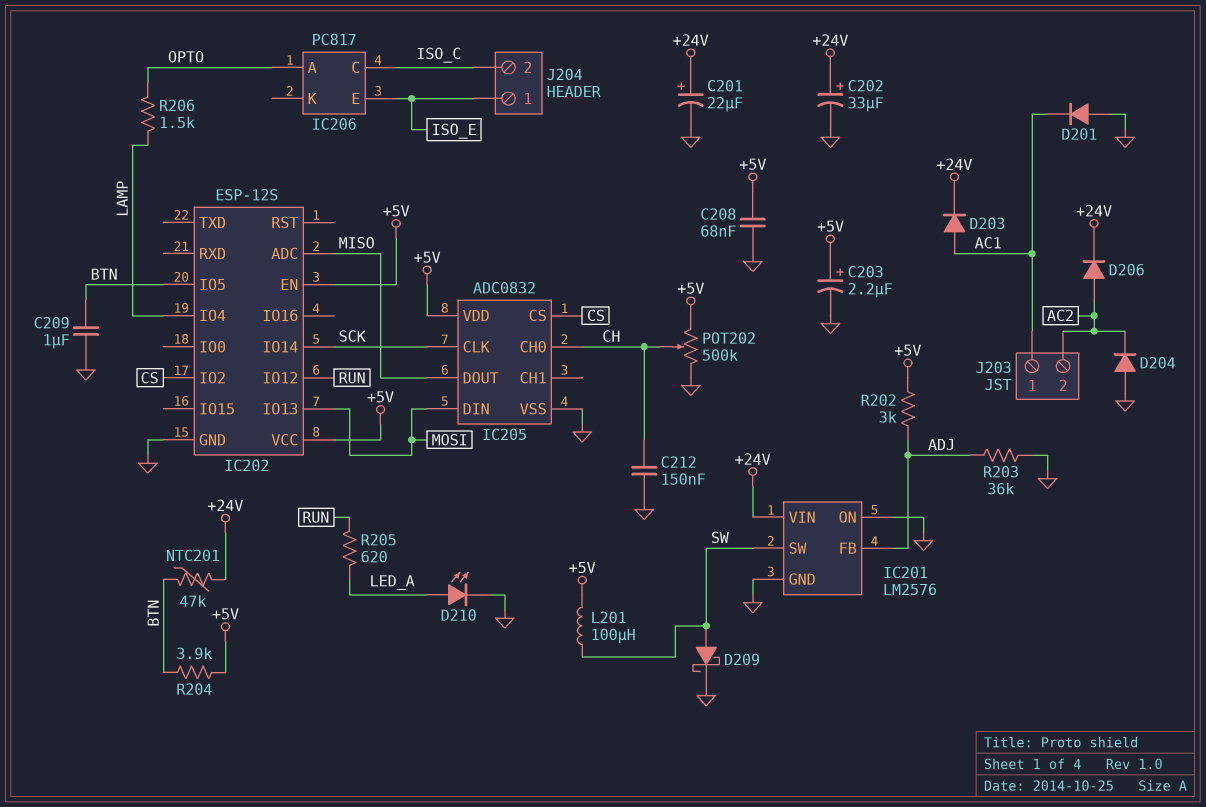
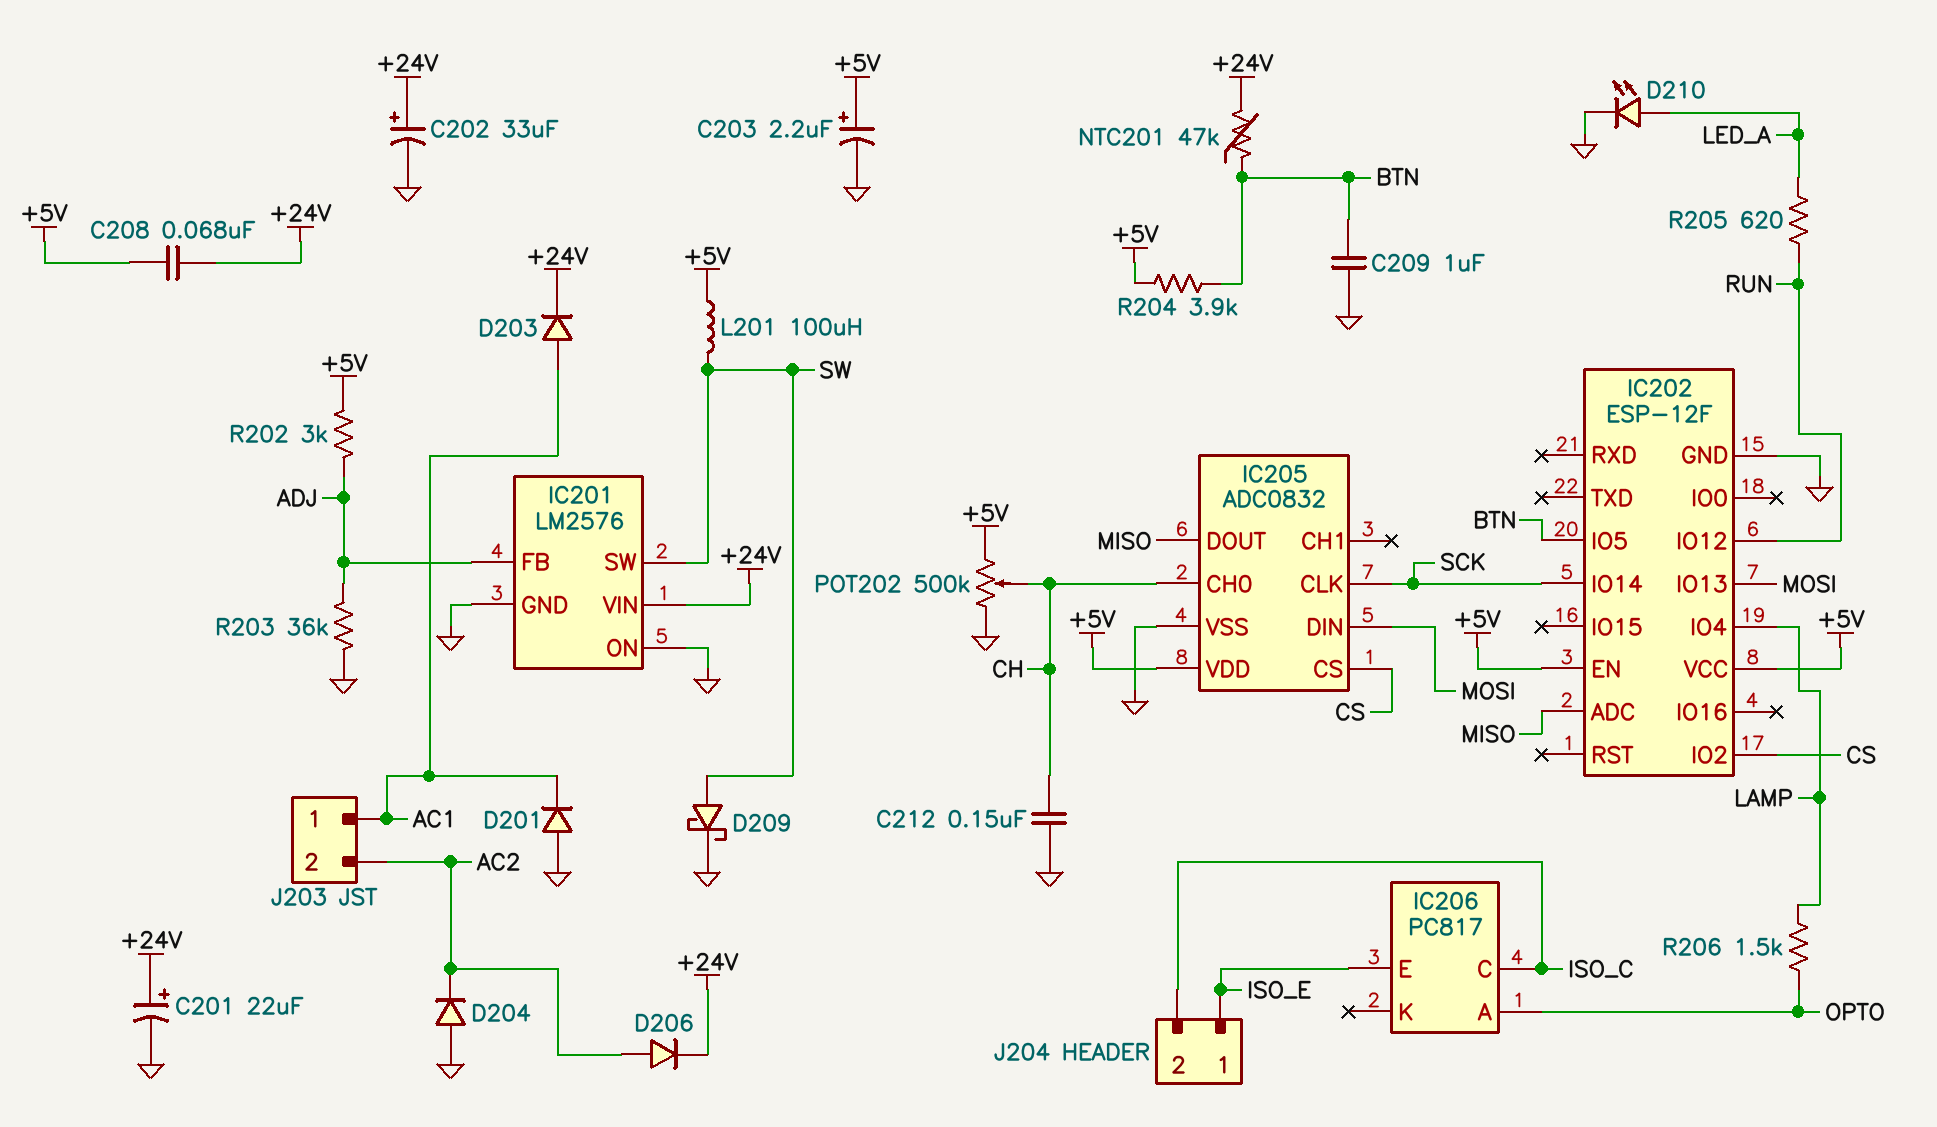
C208: 68nF (+5V, GND) -> 68nF (+5V, +24V)
IC202: ESP-12S -> ESP-12F

